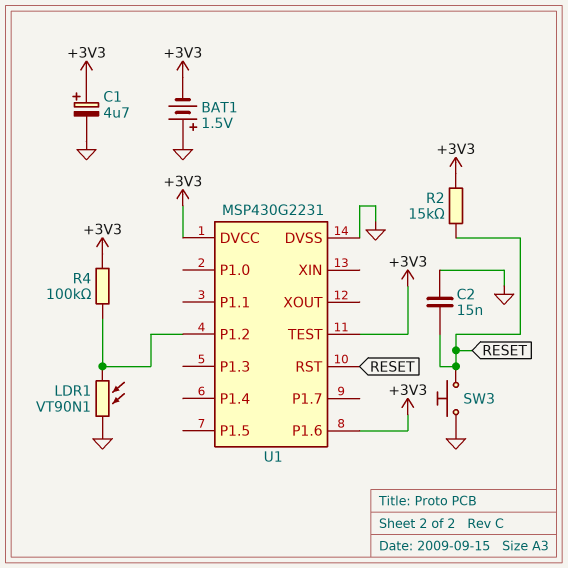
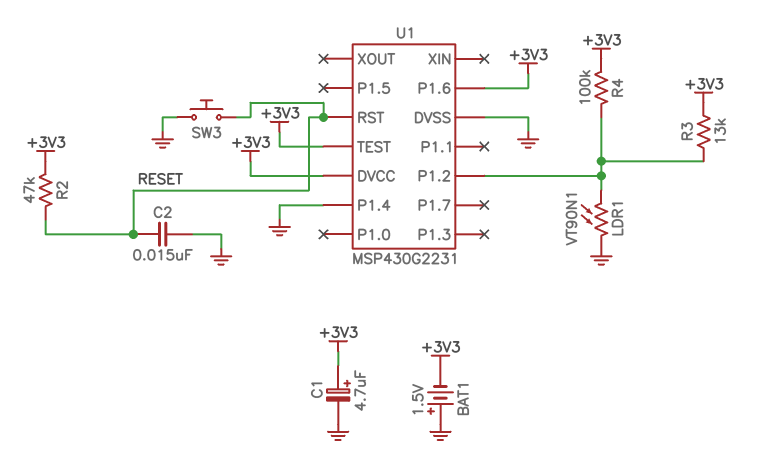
R2: 15k (+3V3, RESET) -> 47k (+3V3, RESET)
R3: none -> 13k (+3V3, U1/P1.2)
U1 pin P1.4: none -> GND

